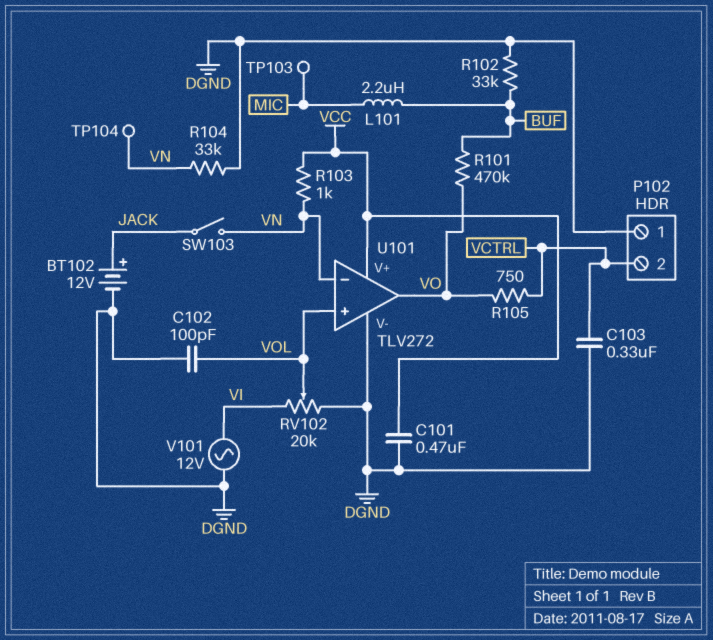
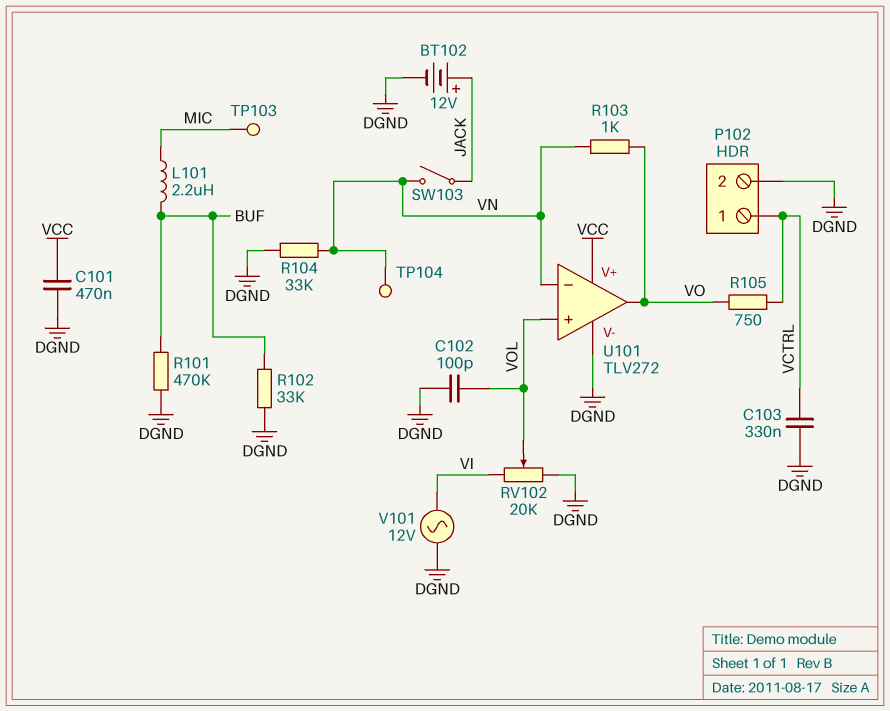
P102 pin 1: DGND -> VCTRL
P102 pin 2: VCTRL -> DGND
R101: 470k (BUF, VO) -> 470k (BUF, DGND)
R103: 1k (VCC, VN) -> 1k (VN, VO)

